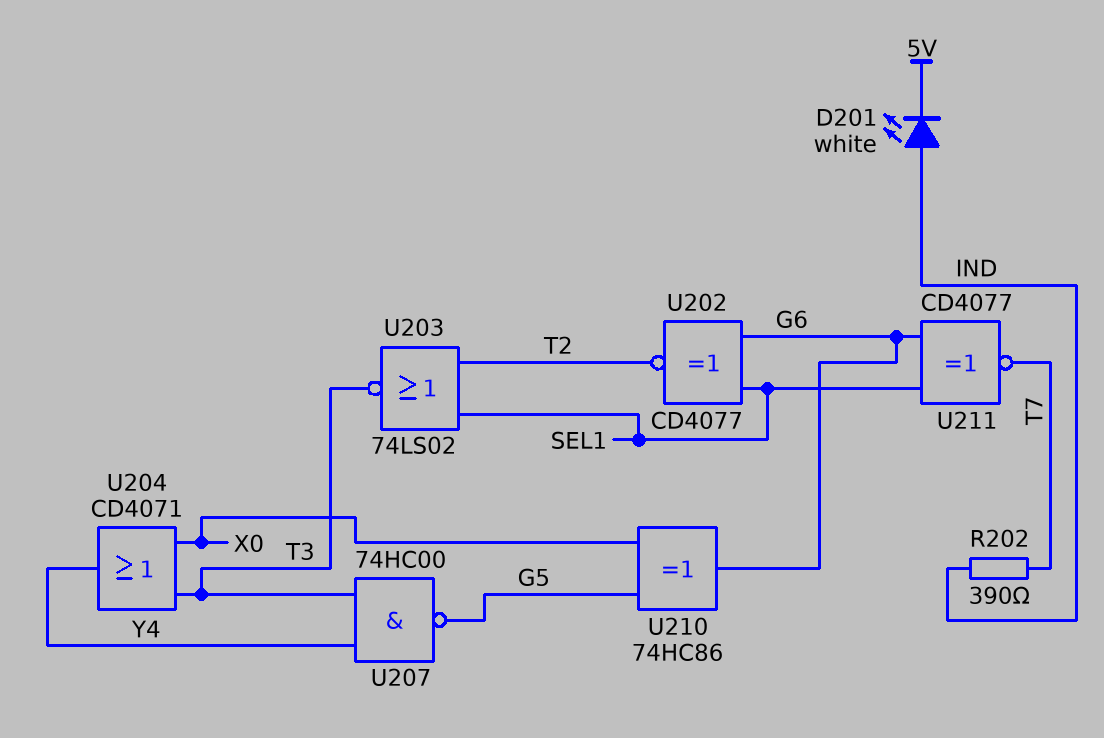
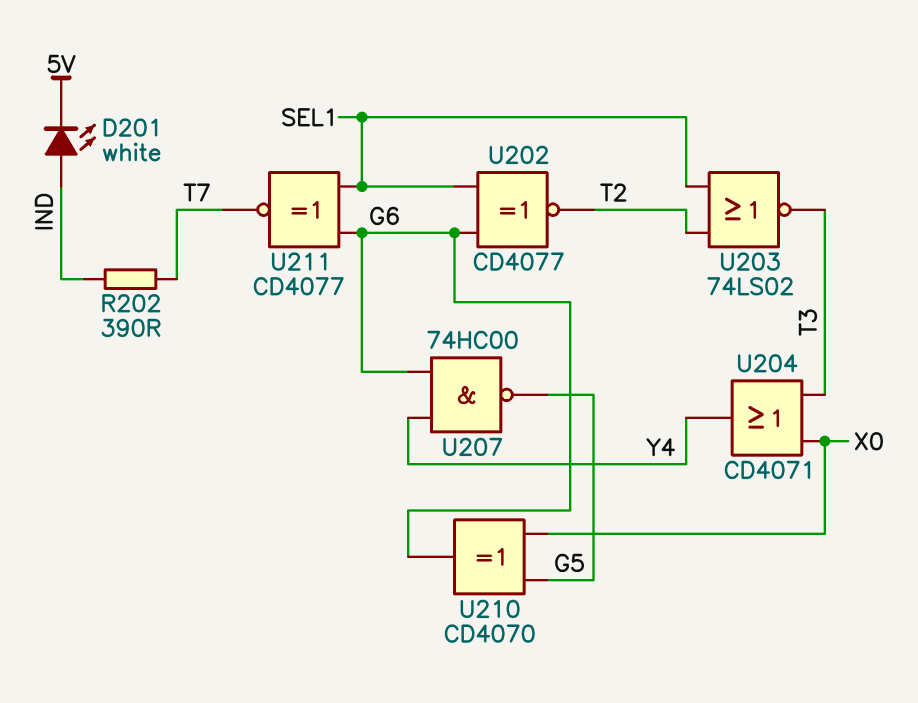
U207: NAND 74HC00 (in T3, in Y4, out G5) -> NAND 74HC00 (in G6, in Y4, out G5)
U210: XOR 74HC86 (in G5, in X0, out G6) -> XOR CD4070 (in G5, in X0, out G6)

